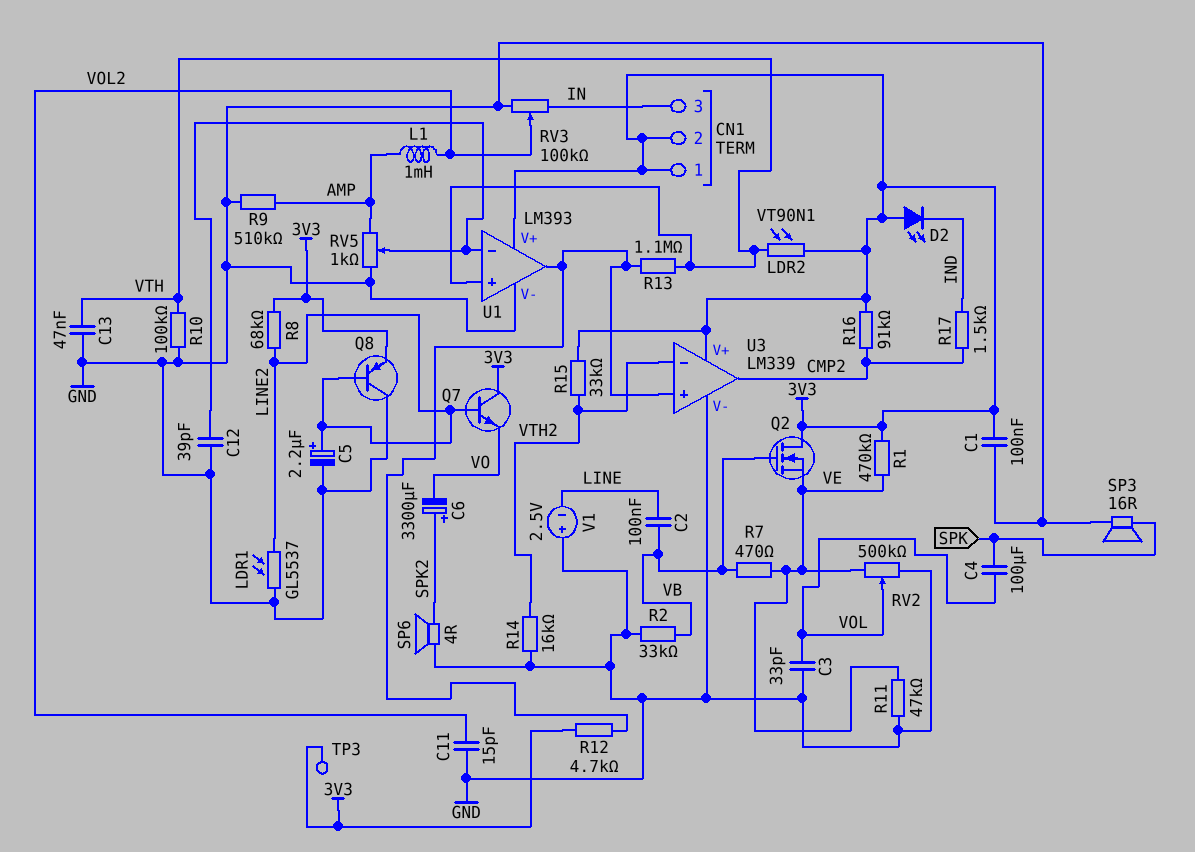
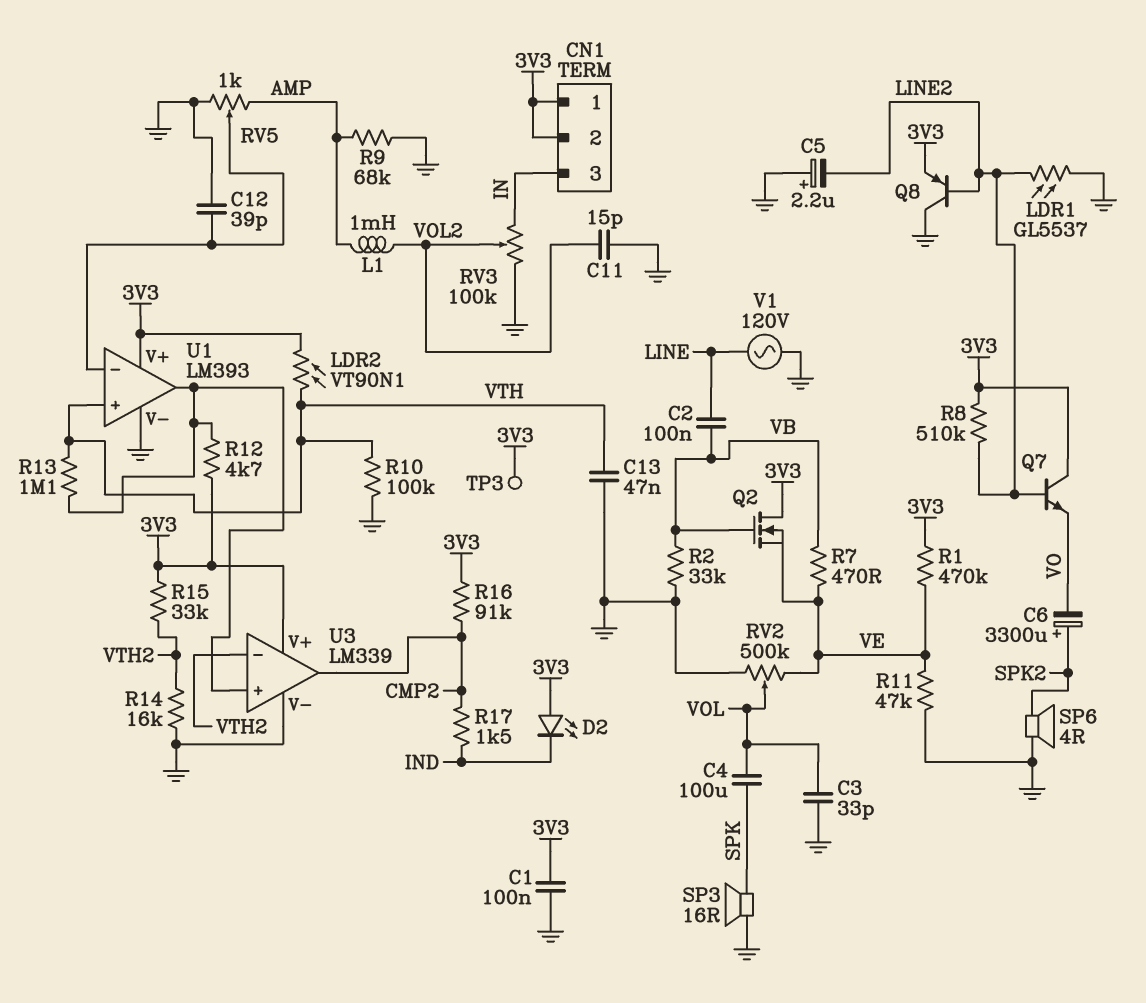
C5: 2.2uF (plus LINE2, minus GND) -> 2.2uF (plus GND, minus LINE2)
R8: 68k (3V3, LINE2) -> 510k (3V3, LINE2)
R9: 510k (AMP, GND) -> 68k (AMP, GND)
V1: 2.5V (plus GND, minus LINE) -> AC 120V (GND, LINE)

